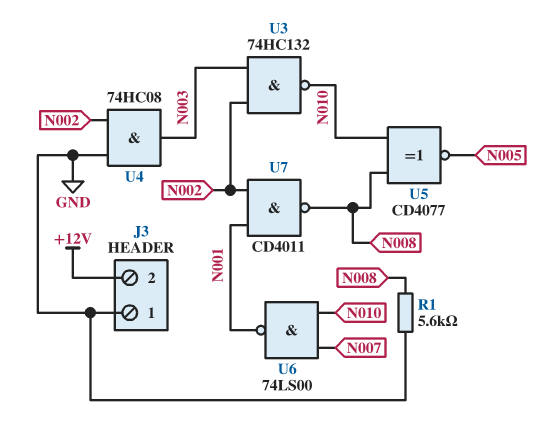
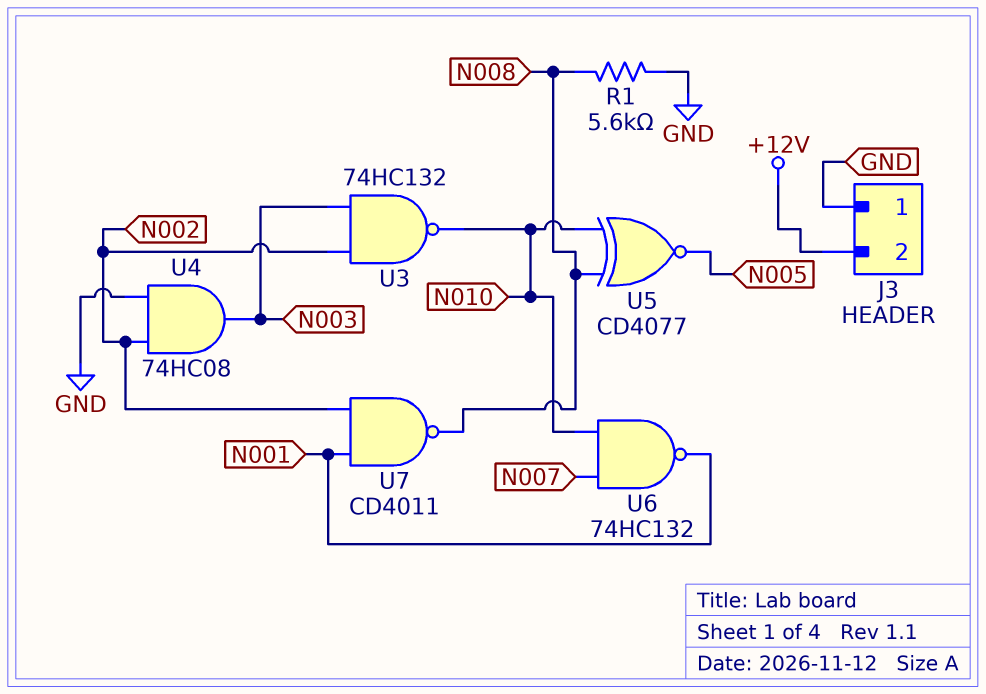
U6: NAND 74LS00 (in N007, in N010, out N001) -> NAND 74HC132 (in N007, in N010, out N001)

